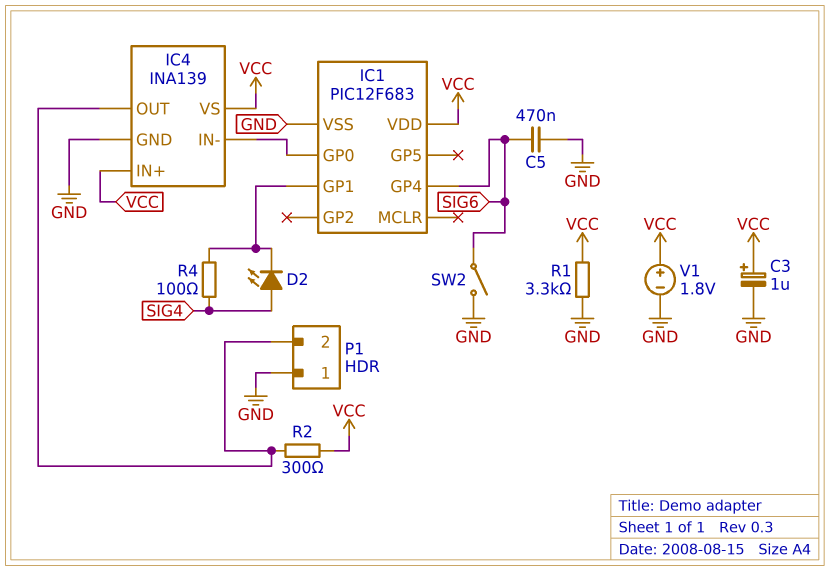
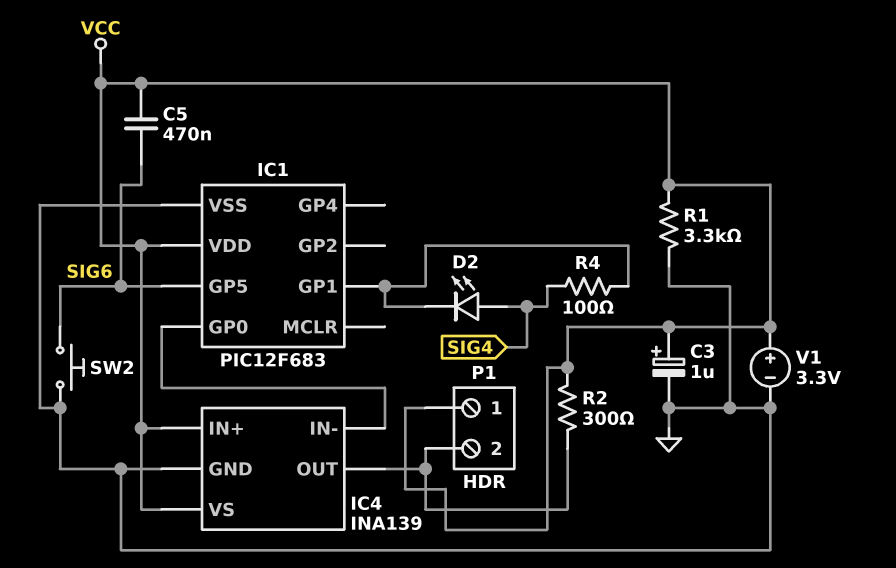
C5: 470nF (GND, SIG6) -> 470nF (SIG6, VCC)
IC1 pin GP4: SIG6 -> none
IC1 pin GP5: none -> SIG6
P1 pin 1: GND -> VCC
SW2: switch (GND, SIG6) -> button (GND, SIG6)
V1: 1.8V (plus VCC, minus GND) -> 3.3V (plus VCC, minus GND)

